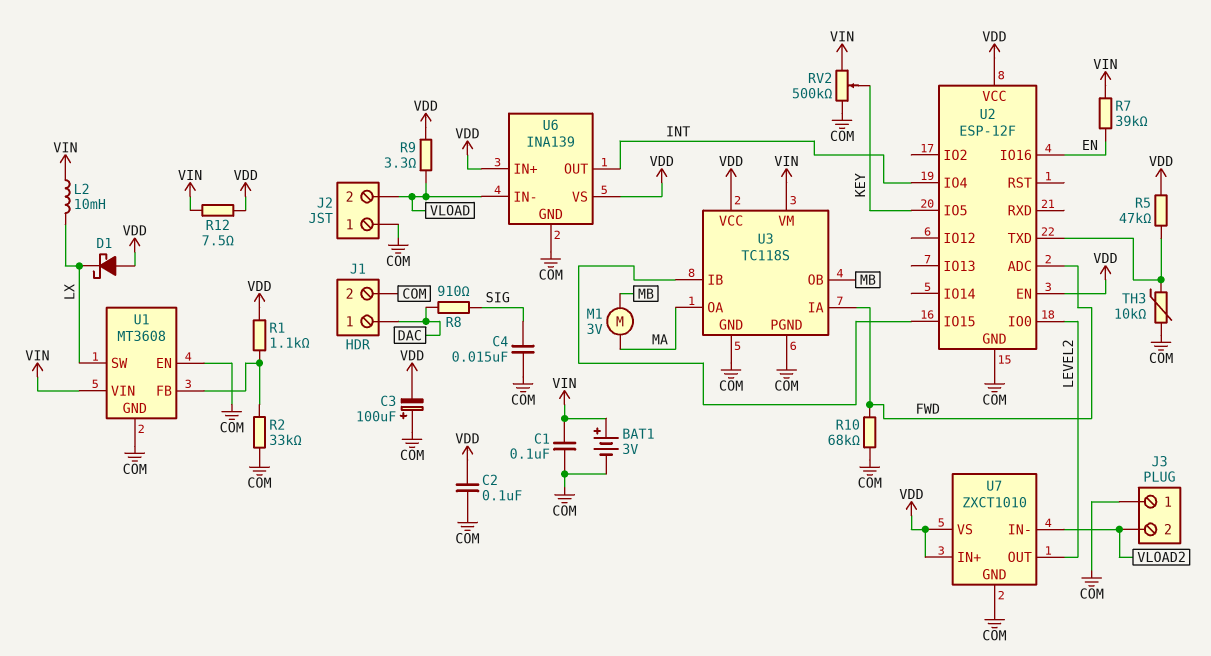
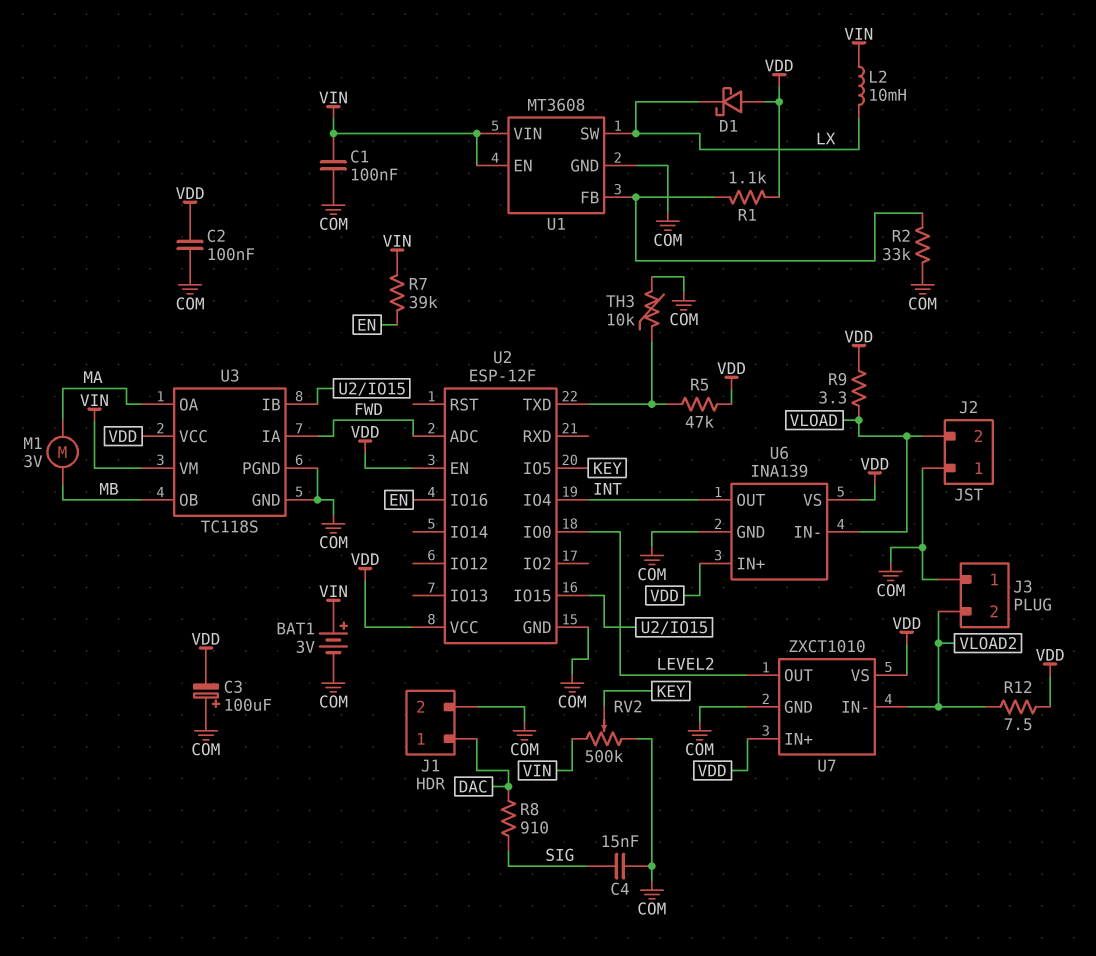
R10: 68k (COM, FWD) -> none
R12: 7.5 (VDD, VIN) -> 7.5 (VDD, VLOAD2)
U1 pin EN: COM -> VIN

